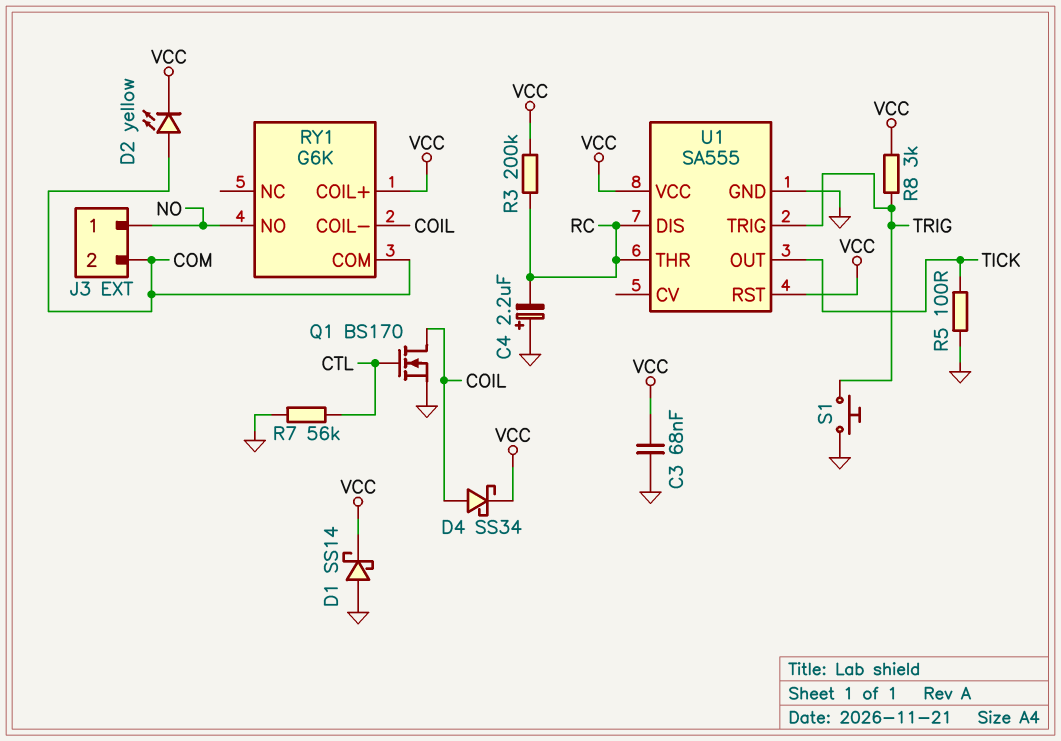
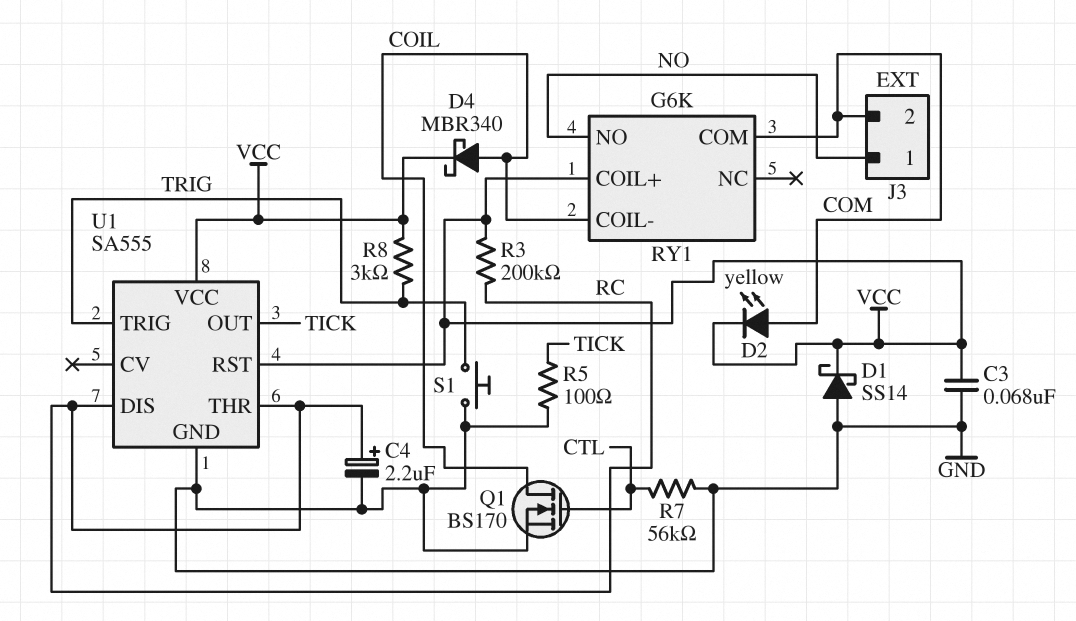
C4: 2.2uF (plus GND, minus RC) -> 2.2uF (plus RC, minus GND)
D4: schottky SS34 (A COIL, K VCC) -> schottky MBR340 (A COIL, K VCC)

